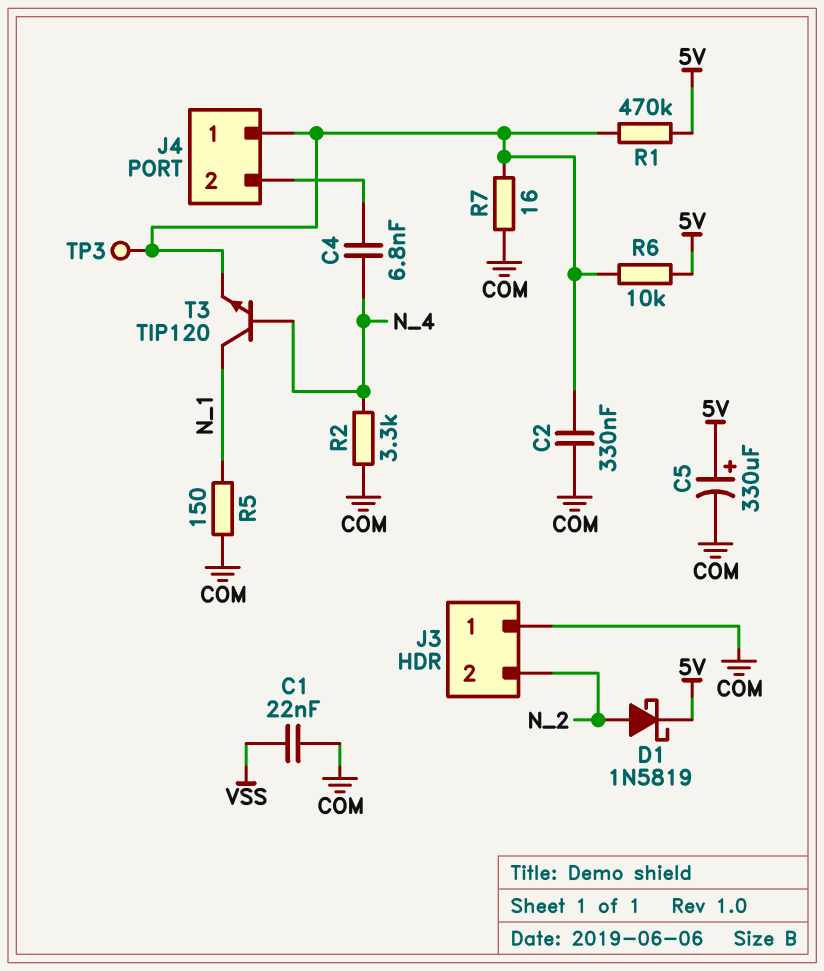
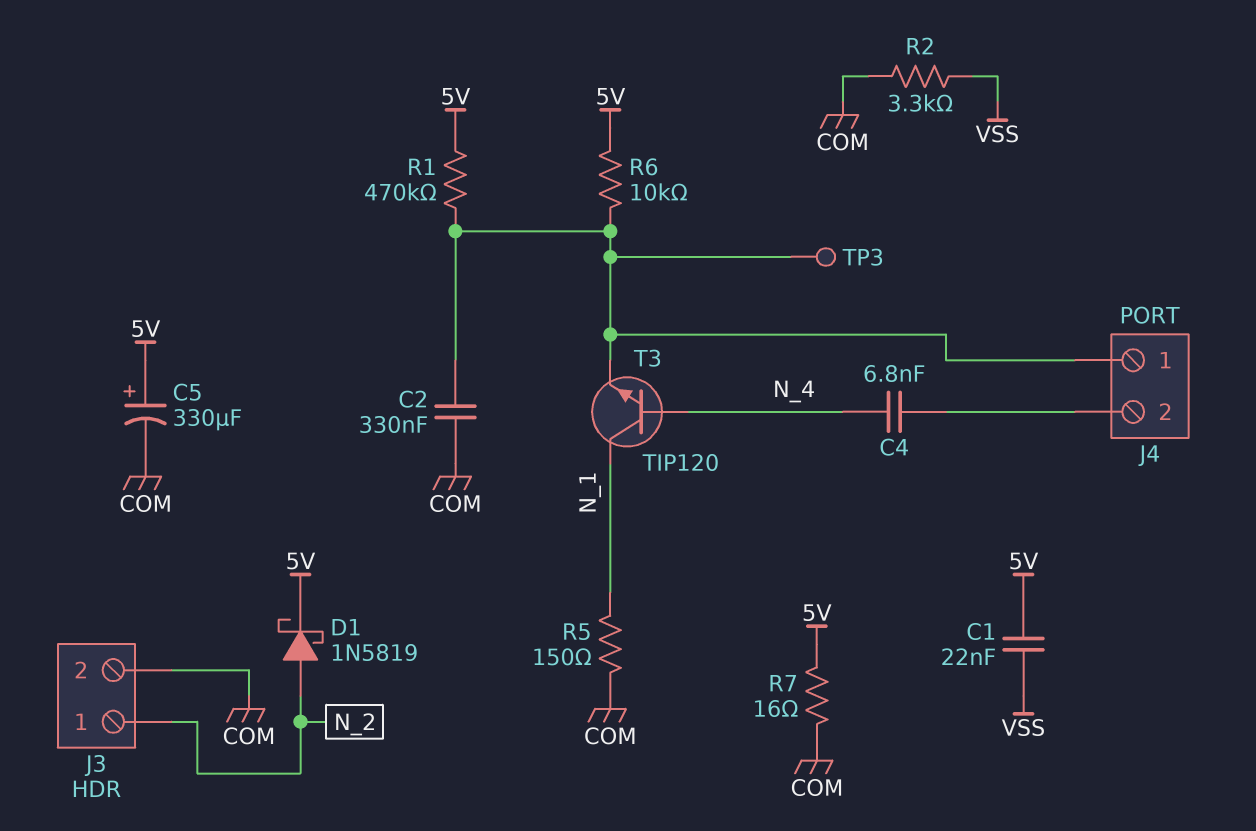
C1: 22nF (COM, VSS) -> 22nF (5V, VSS)
J3 pin 1: COM -> N_2
J3 pin 2: N_2 -> COM
R2: 3.3k (COM, N_4) -> 3.3k (COM, VSS)
R7: 16 (COM, J4/1) -> 16 (5V, COM)

